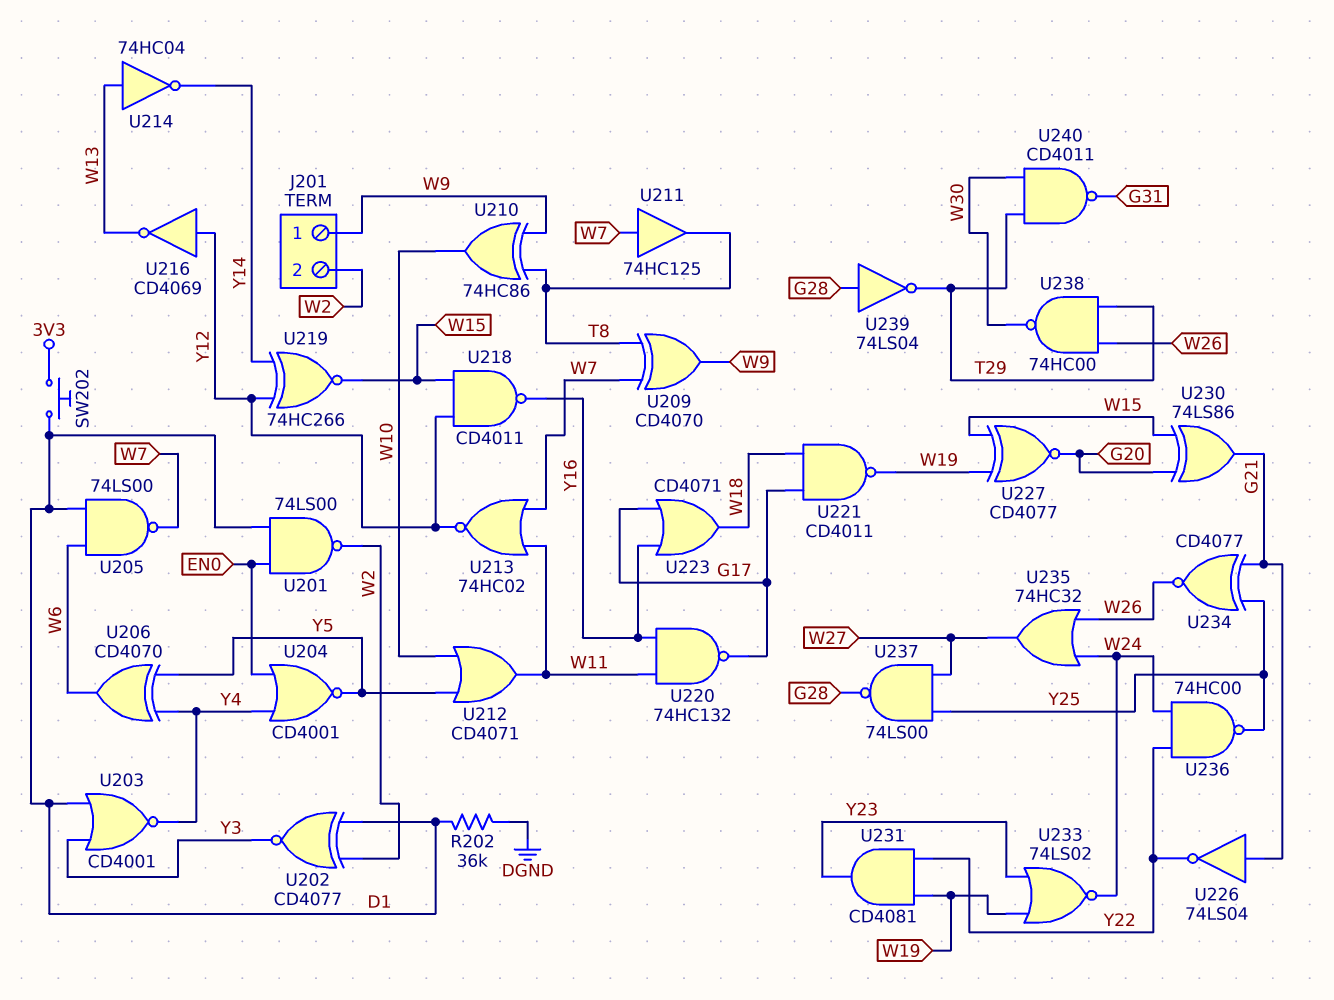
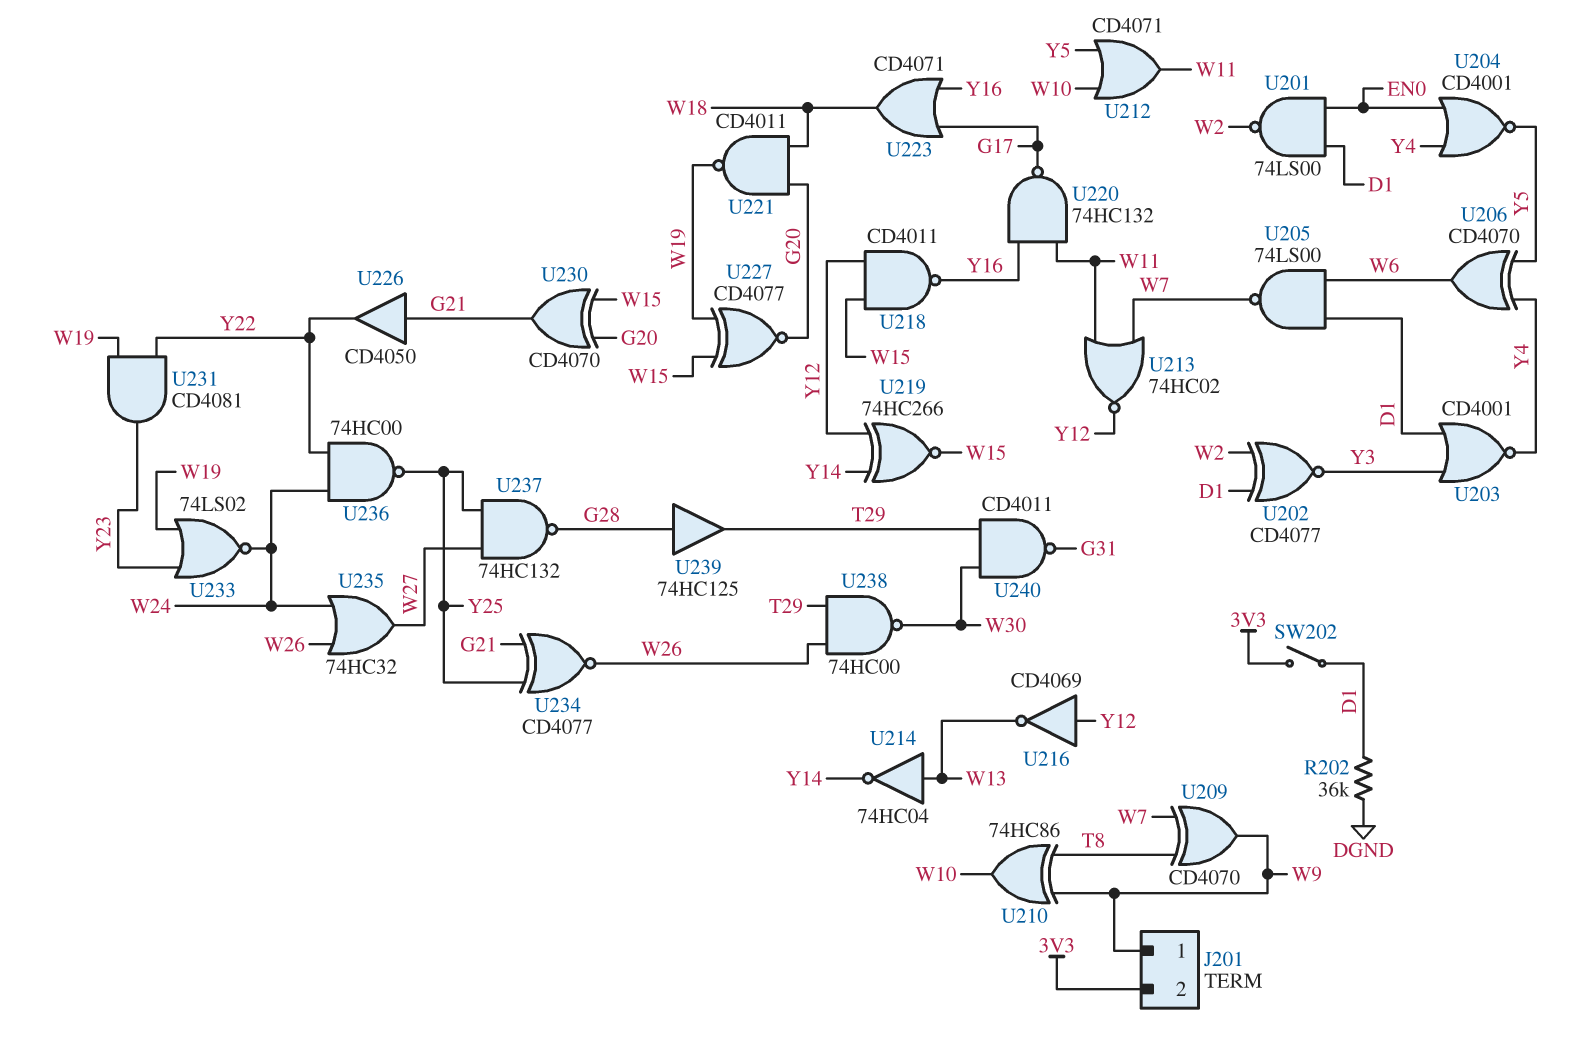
J201 pin 2: W2 -> 3V3
SW202: button (3V3, D1) -> switch (3V3, D1)
U211: buffer 74HC125 (in W7, out T8) -> none
U221: NAND CD4011 (in G17, in W18, out W19) -> NAND CD4011 (in G20, in W18, out W19)
U226: NOT 74LS04 (in G21, out Y22) -> buffer CD4050 (in G21, out Y22)
U230: XOR 74LS86 (in G20, in W15, out G21) -> XOR CD4070 (in G20, in W15, out G21)
U237: NAND 74LS00 (in W27, in Y25, out G28) -> NAND 74HC132 (in W27, in Y25, out G28)
U239: NOT 74LS04 (in G28, out T29) -> buffer 74HC125 (in G28, out T29)

